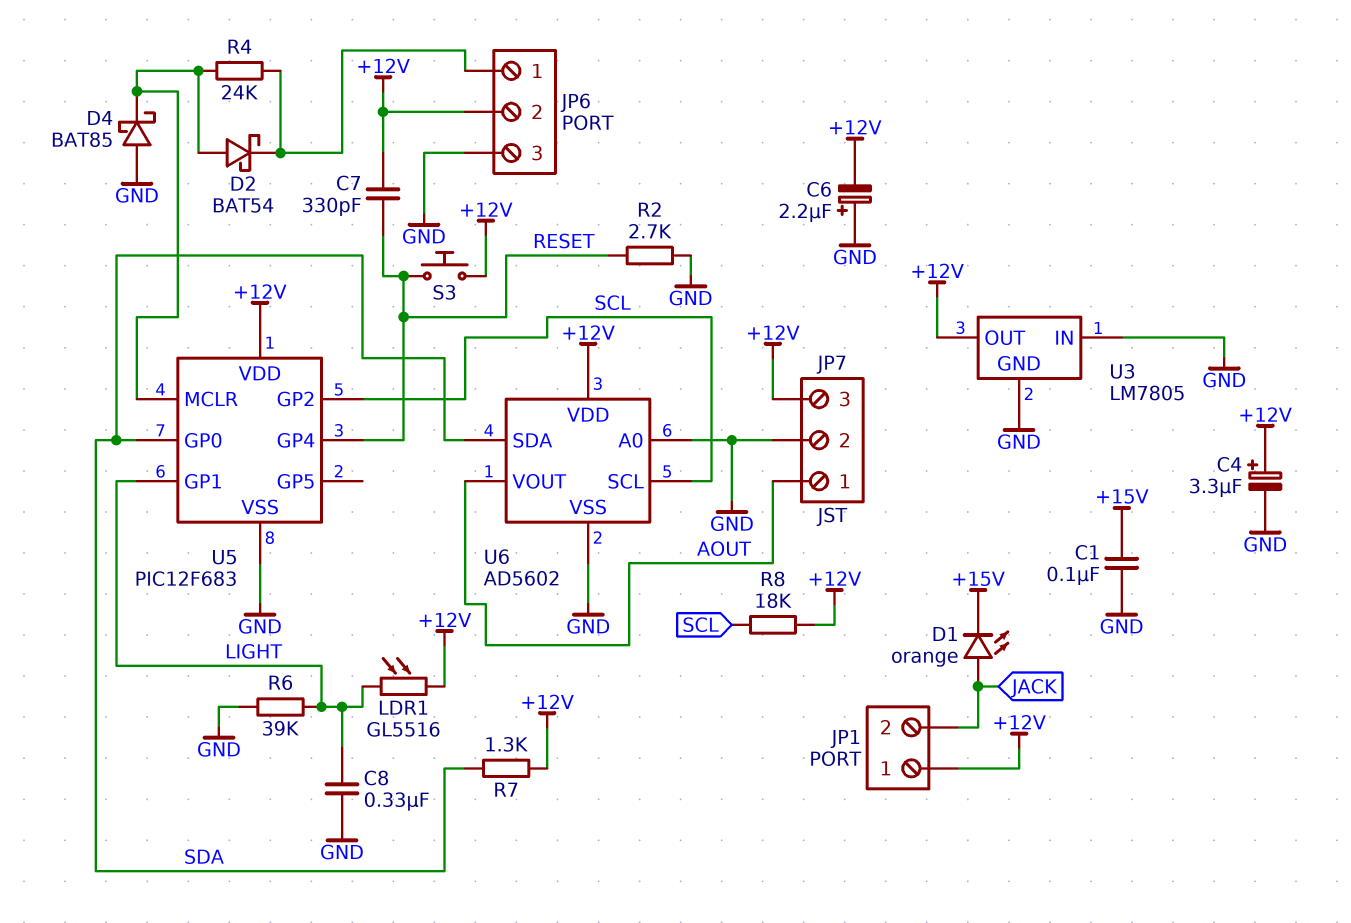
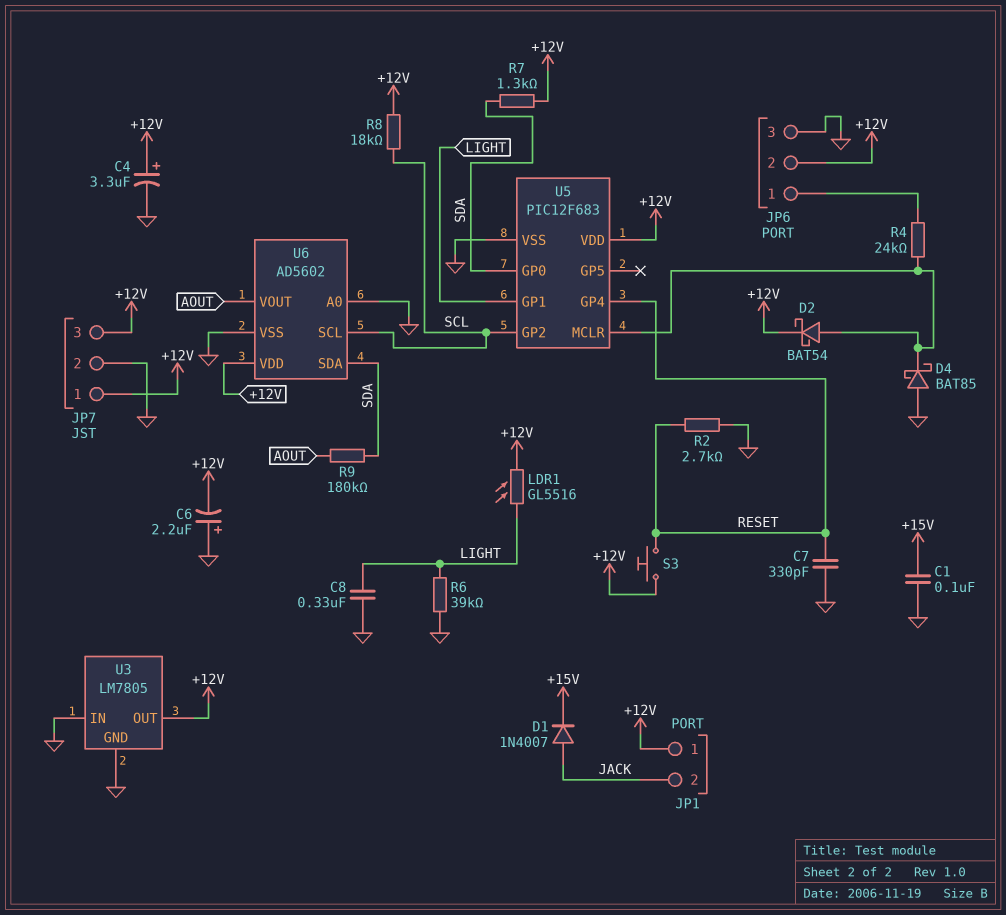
C7: 330pF (+12V, RESET) -> 330pF (GND, RESET)
D1: LED orange (A JACK, K +15V) -> diode 1N4007 (A JACK, K +15V)
D2: schottky BAT54 (A U5/MCLR, K JP6/1) -> schottky BAT54 (A U5/MCLR, K +12V)
JP7 pin 1: AOUT -> +12V
R9: none -> 180k (AOUT, SDA)

